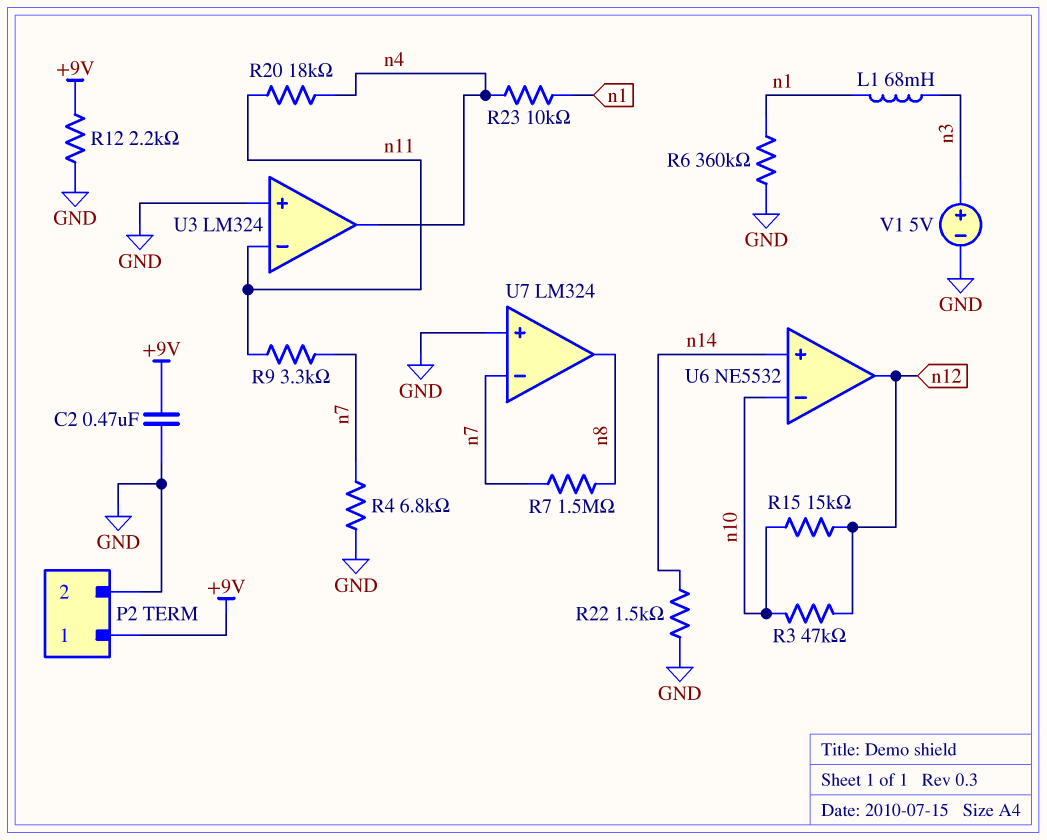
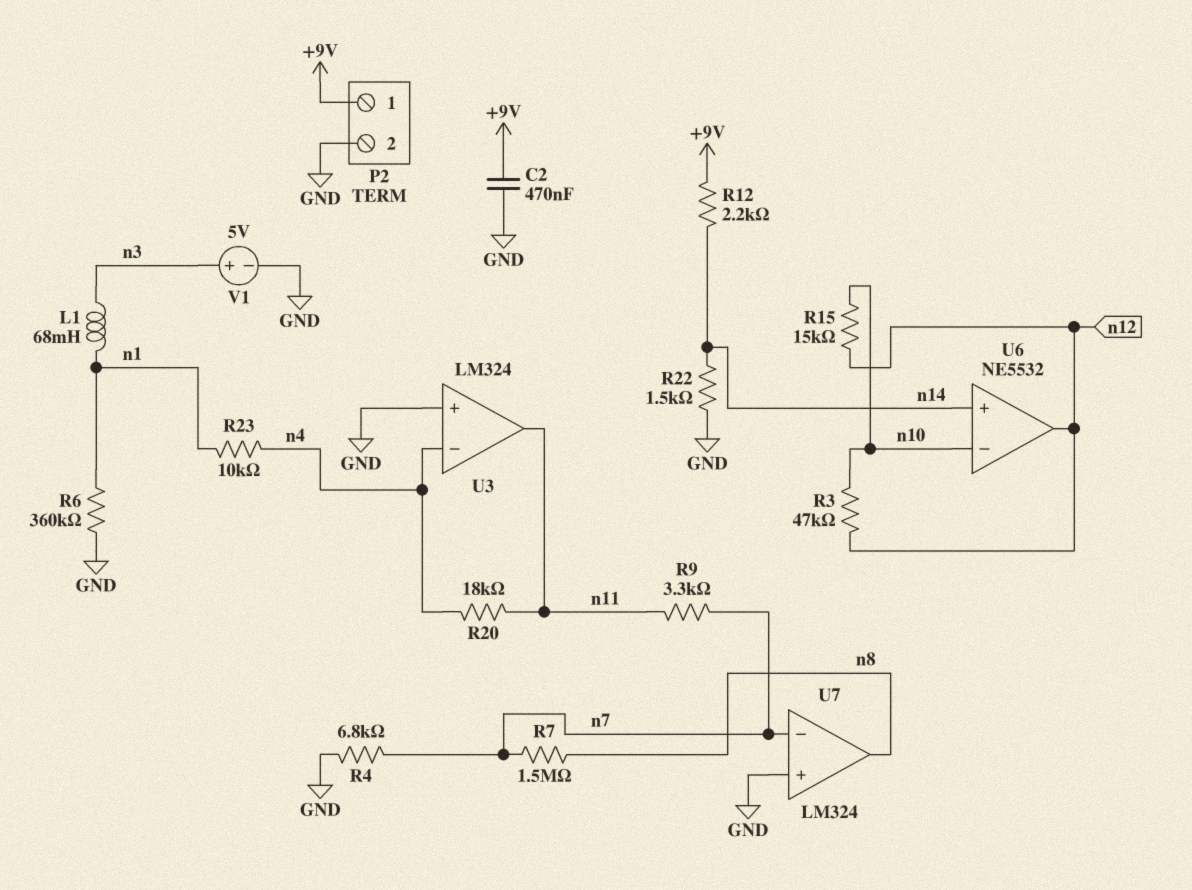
R12: 2.2k (+9V, GND) -> 2.2k (+9V, n14)
U3 pin in-: n11 -> n4
U3 pin out: n4 -> n11

